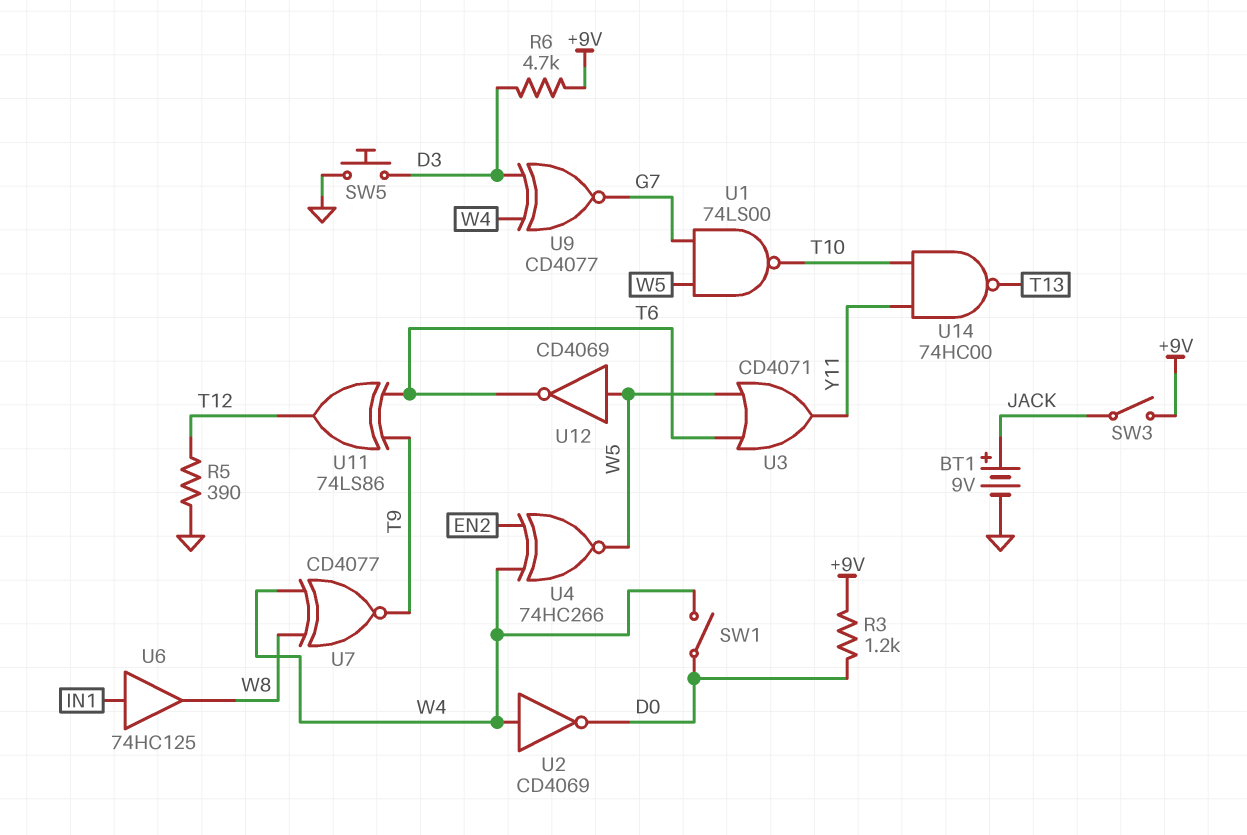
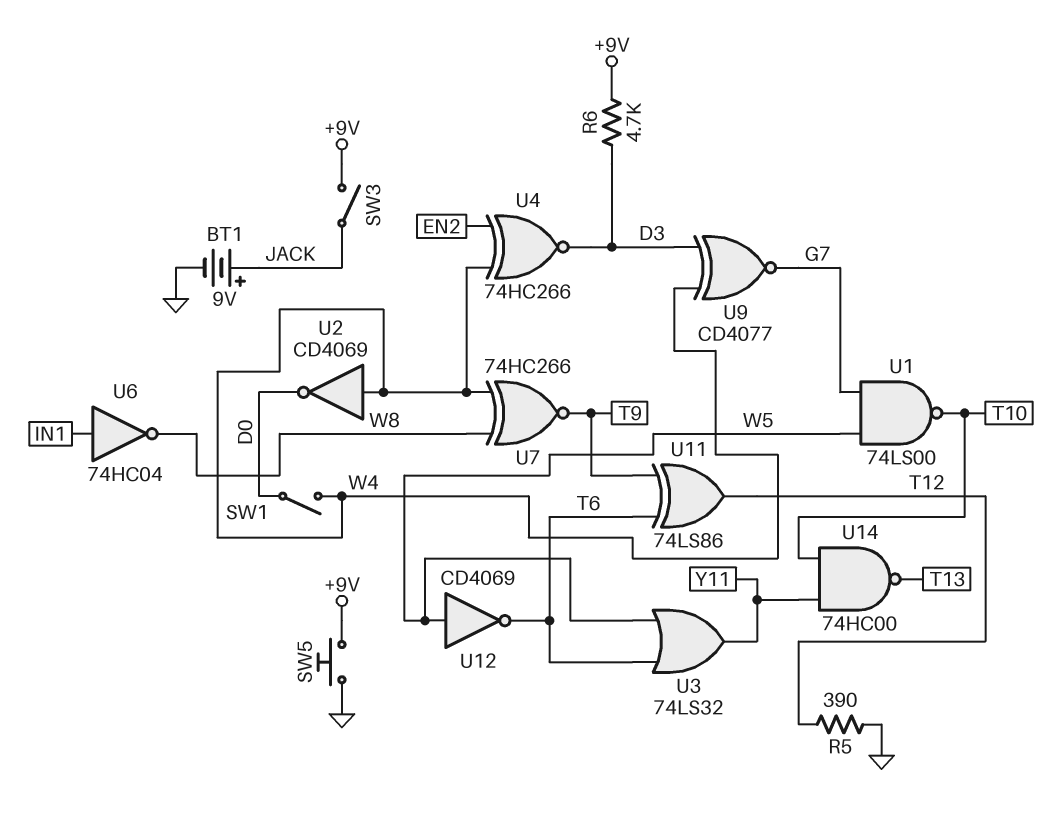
R3: 1.2k (+9V, D0) -> none
SW5: button (D3, GND) -> button (+9V, GND)
U3: OR CD4071 (in T6, in W5, out Y11) -> OR 74LS32 (in T6, in W5, out Y11)
U4: XNOR 74HC266 (in EN2, in W4, out W5) -> XNOR 74HC266 (in EN2, in W4, out D3)
U6: buffer 74HC125 (in IN1, out W8) -> NOT 74HC04 (in IN1, out W8)
U7: XNOR CD4077 (in W4, in W8, out T9) -> XNOR 74HC266 (in W4, in W8, out T9)

